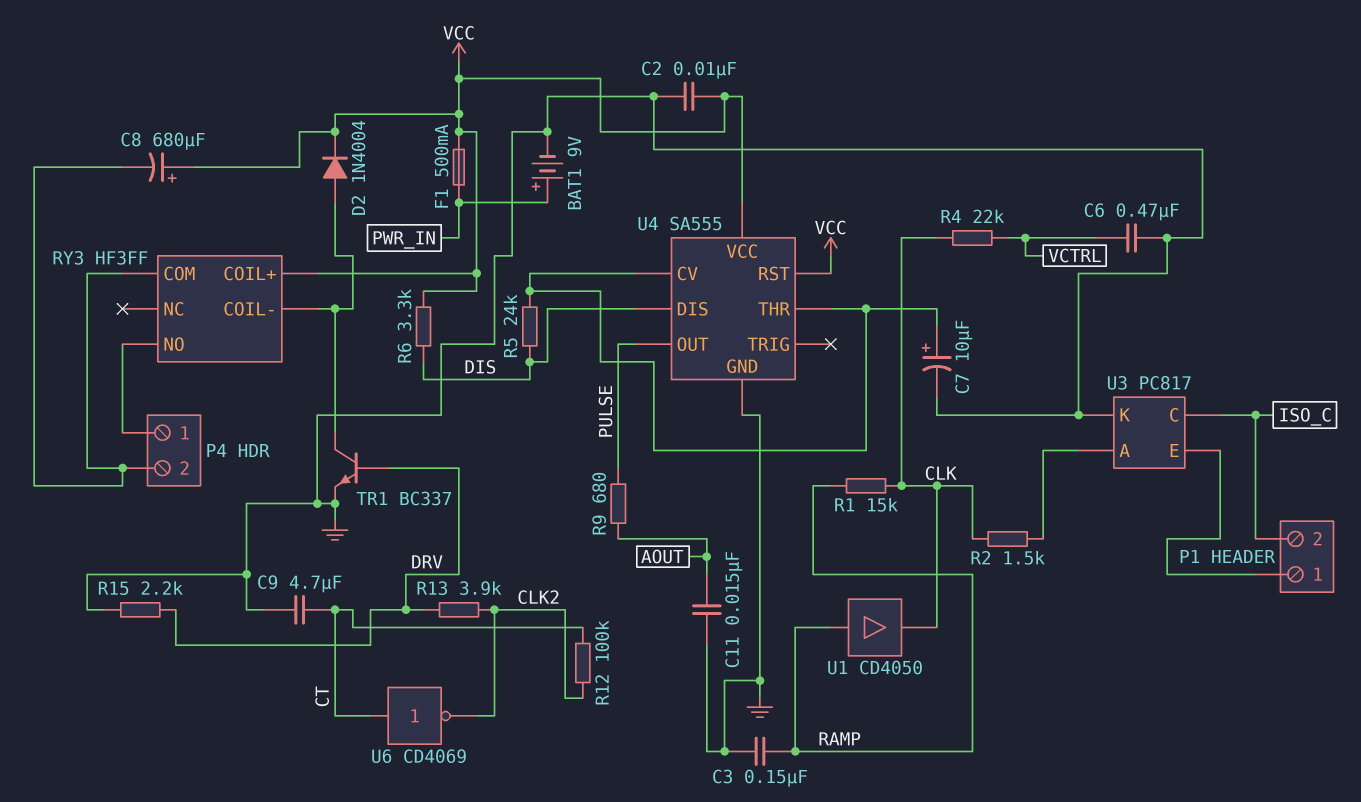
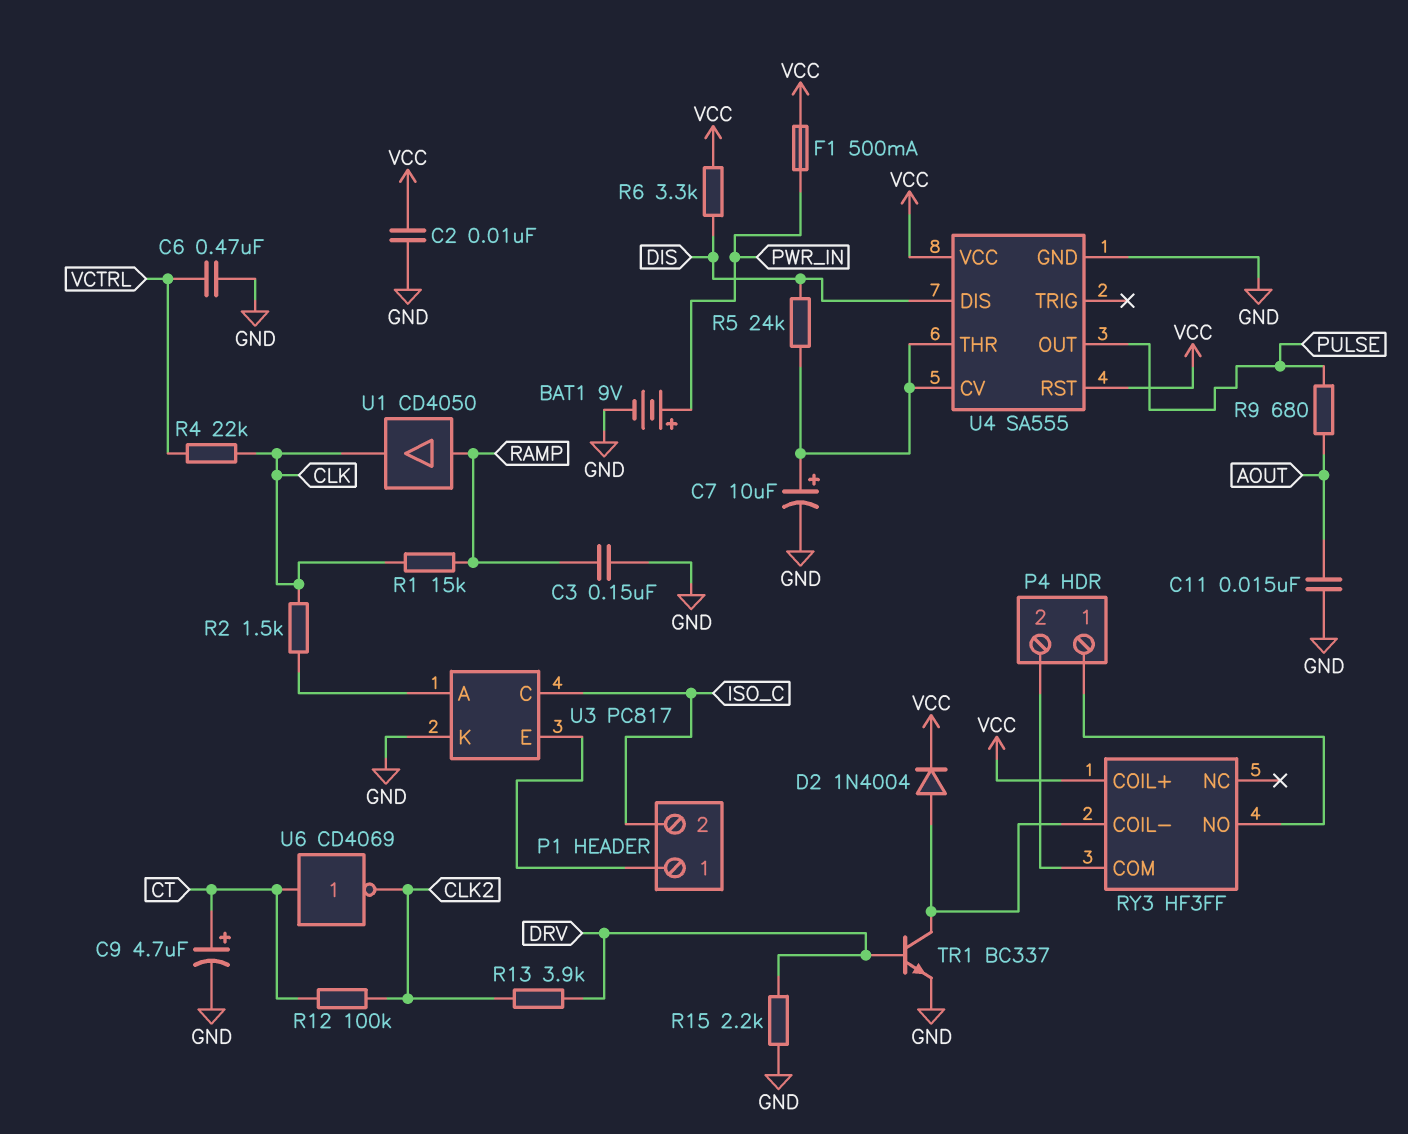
C8: 680uF (plus VCC, minus P4/2) -> none
C9: 4.7uF (CT, GND) -> 4.7uF (plus CT, minus GND)

